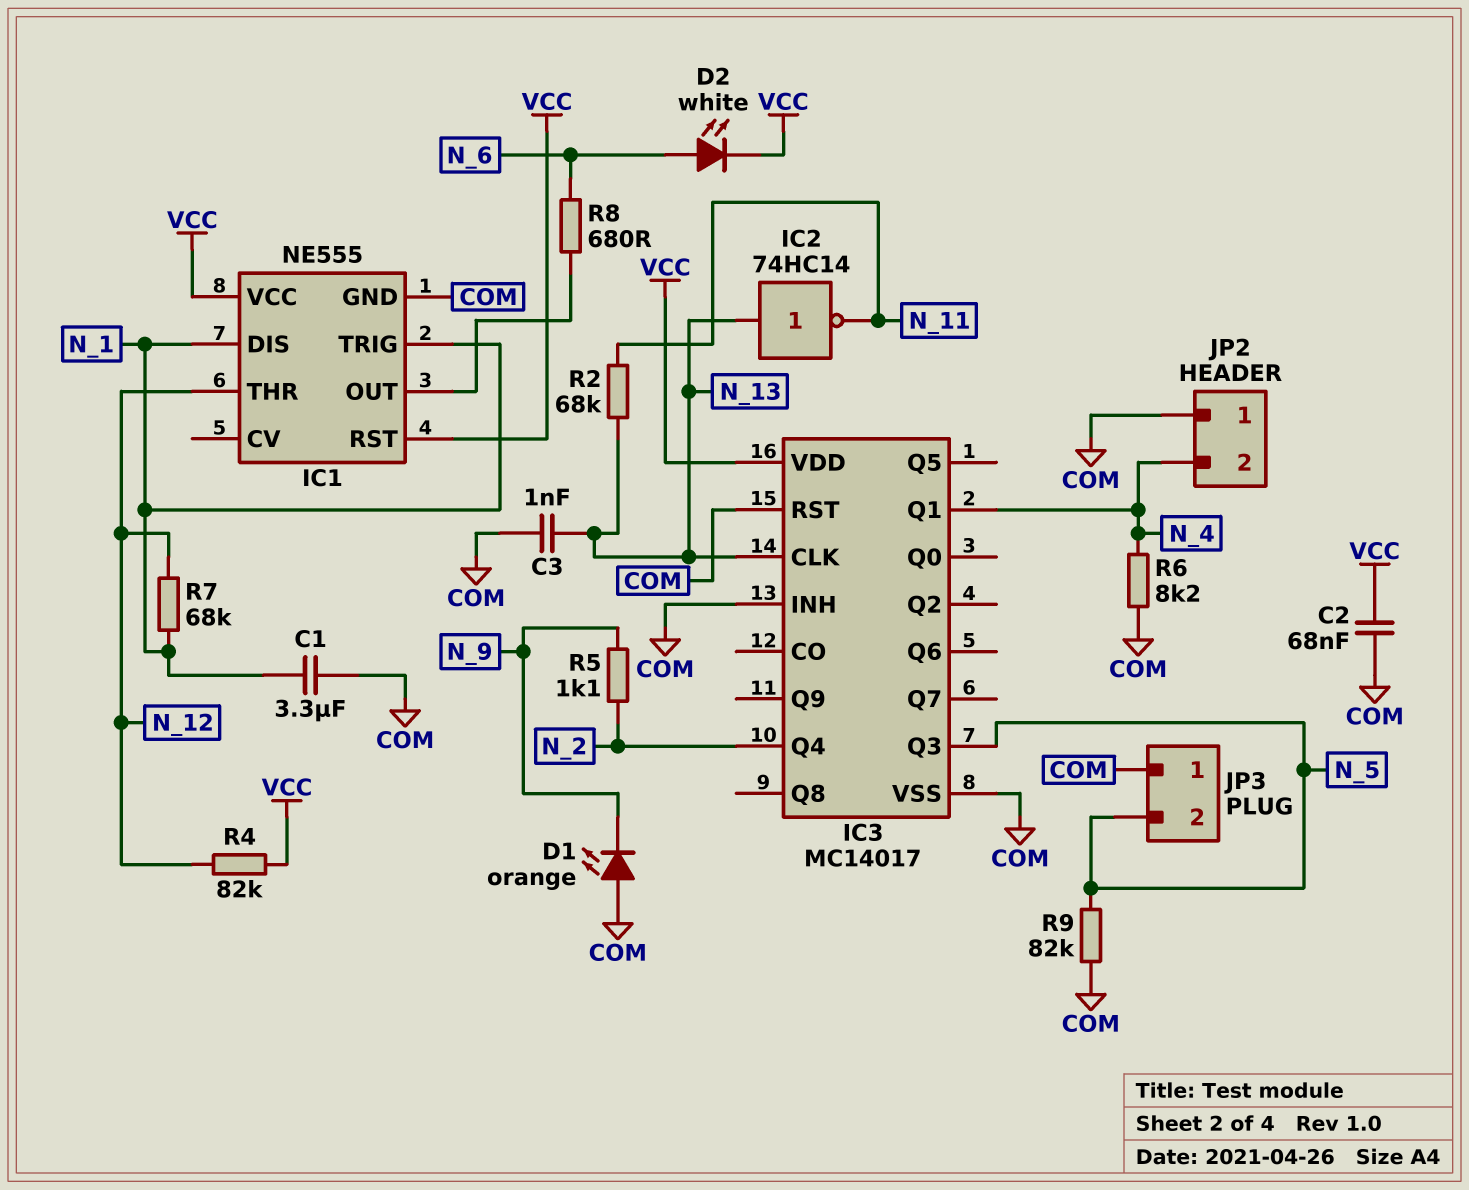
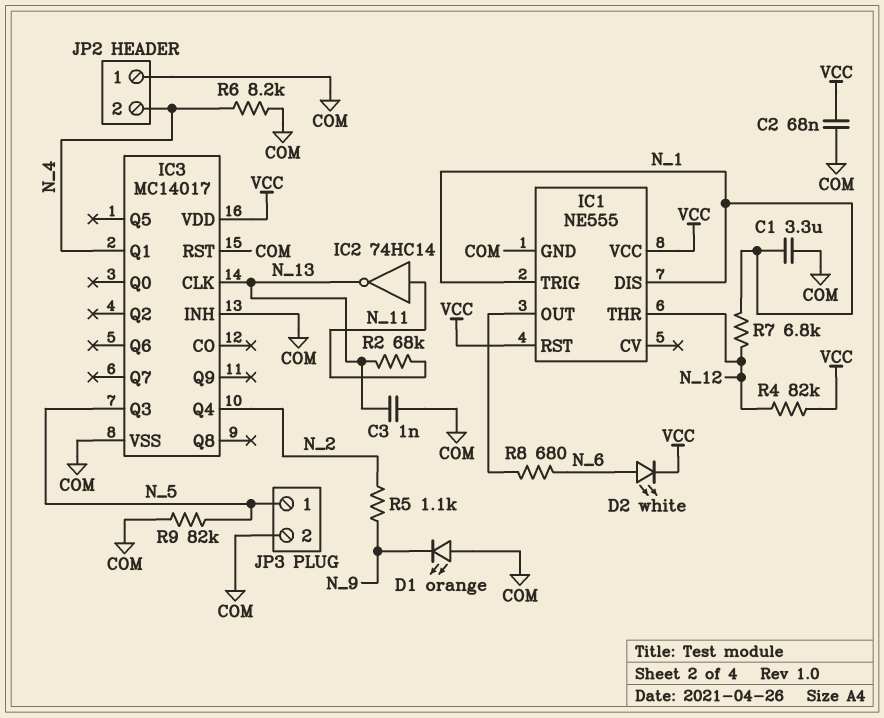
IC2: NOT 74HC14 (in N_13, out N_11) -> NOT 74HC14 (in N_11, out N_13)
JP3 pin 1: COM -> N_5
JP3 pin 2: N_5 -> COM
R7: 68k (N_1, N_12) -> 6.8k (N_1, N_12)

